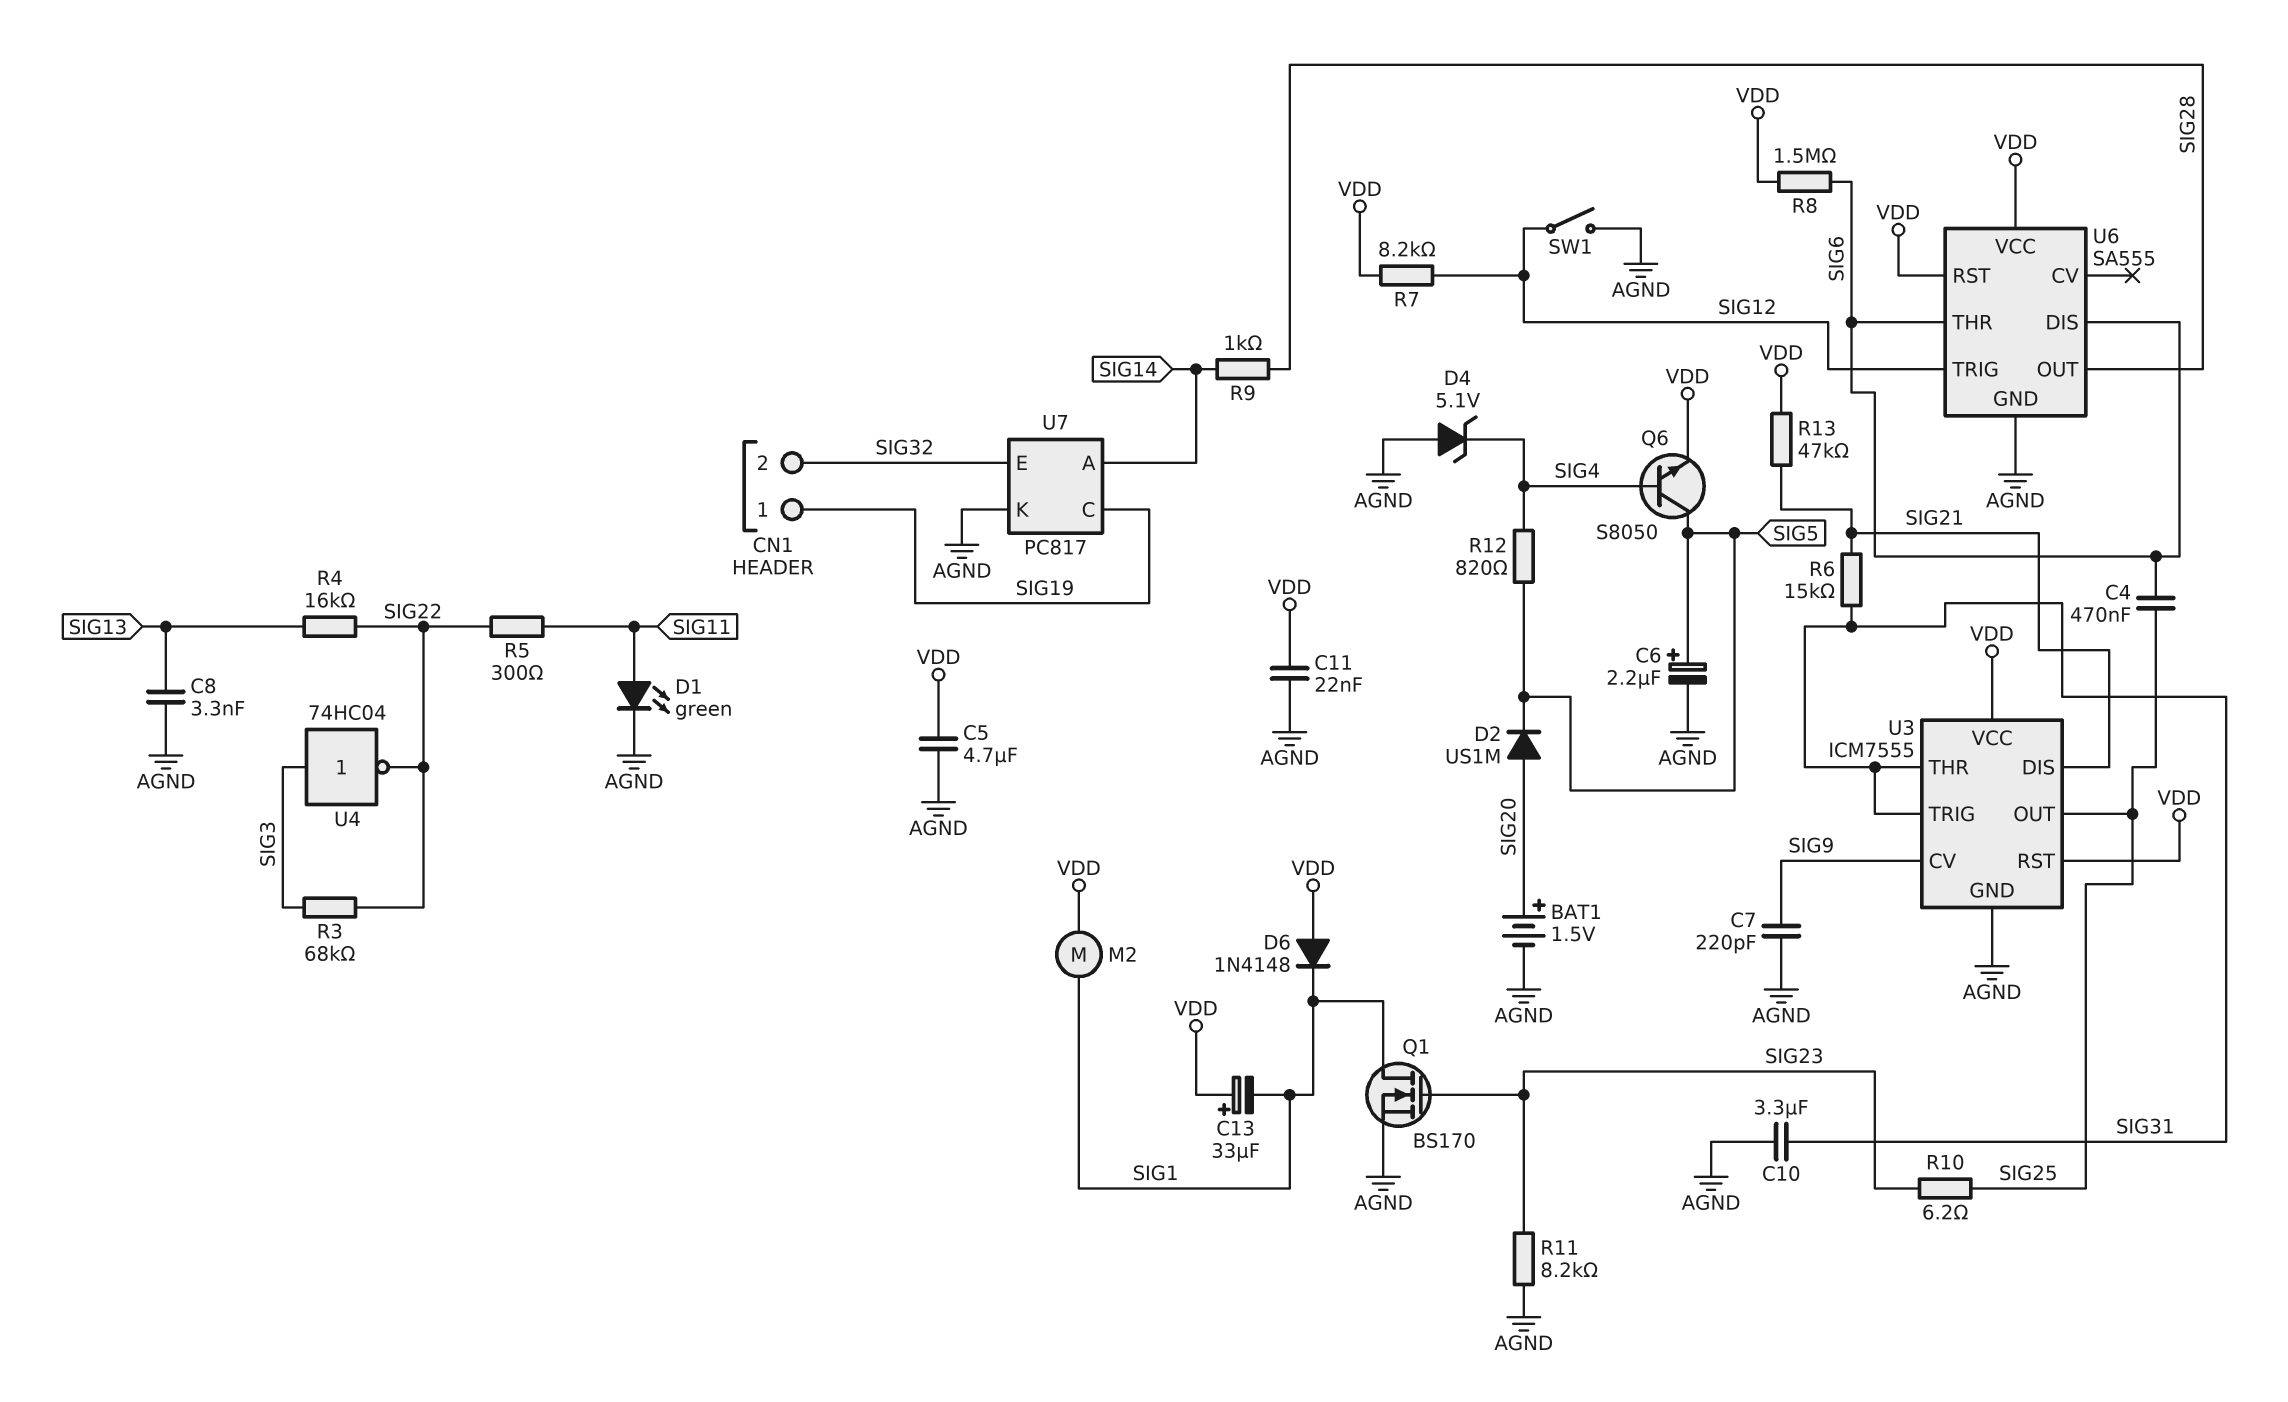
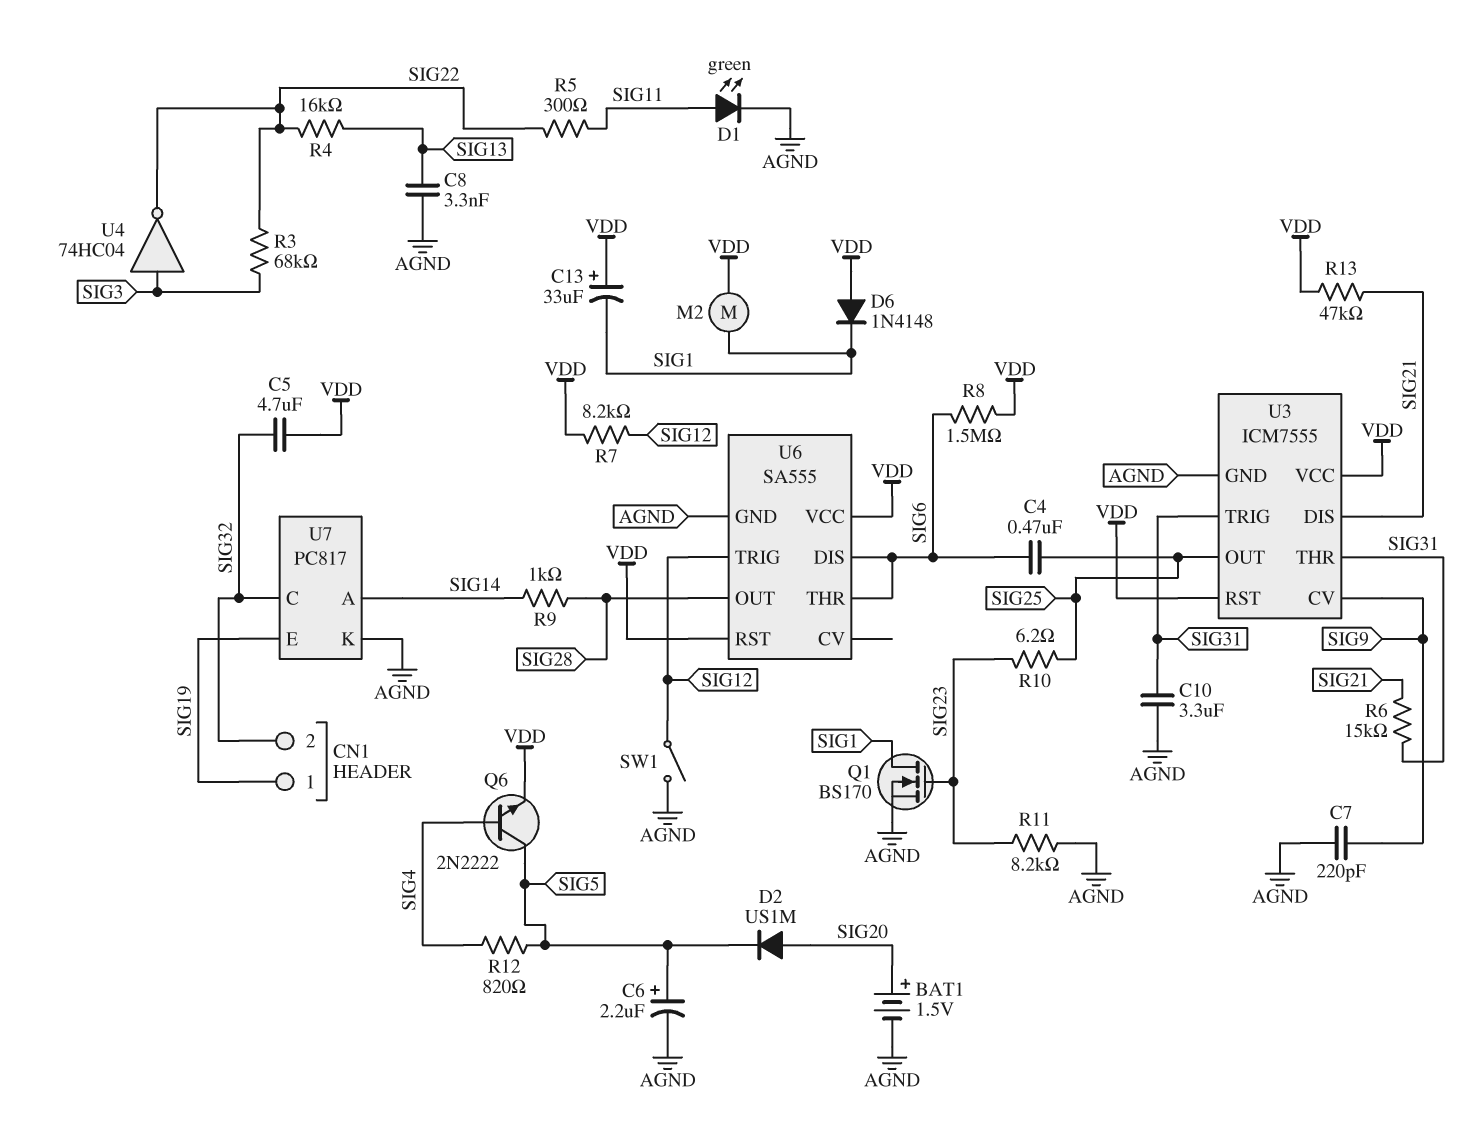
C5: 4.7uF (AGND, VDD) -> 4.7uF (SIG32, VDD)
C11: 22nF (AGND, VDD) -> none
D4: zener 5.1V (A AGND, K SIG4) -> none
Q6: NPN S8050 (B SIG4, C SIG5, E VDD) -> NPN 2N2222 (B SIG4, C SIG5, E VDD)
U7 pin C: SIG19 -> SIG32
U7 pin E: SIG32 -> SIG19

